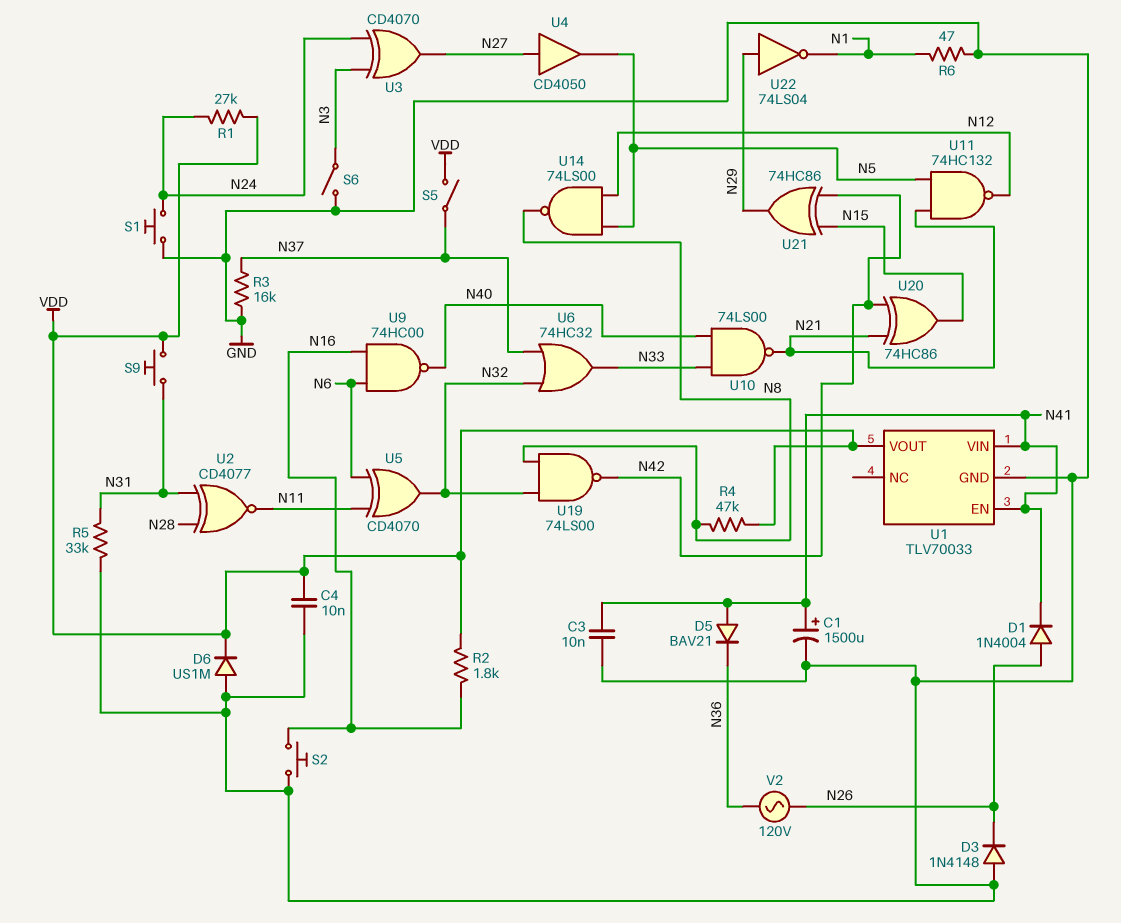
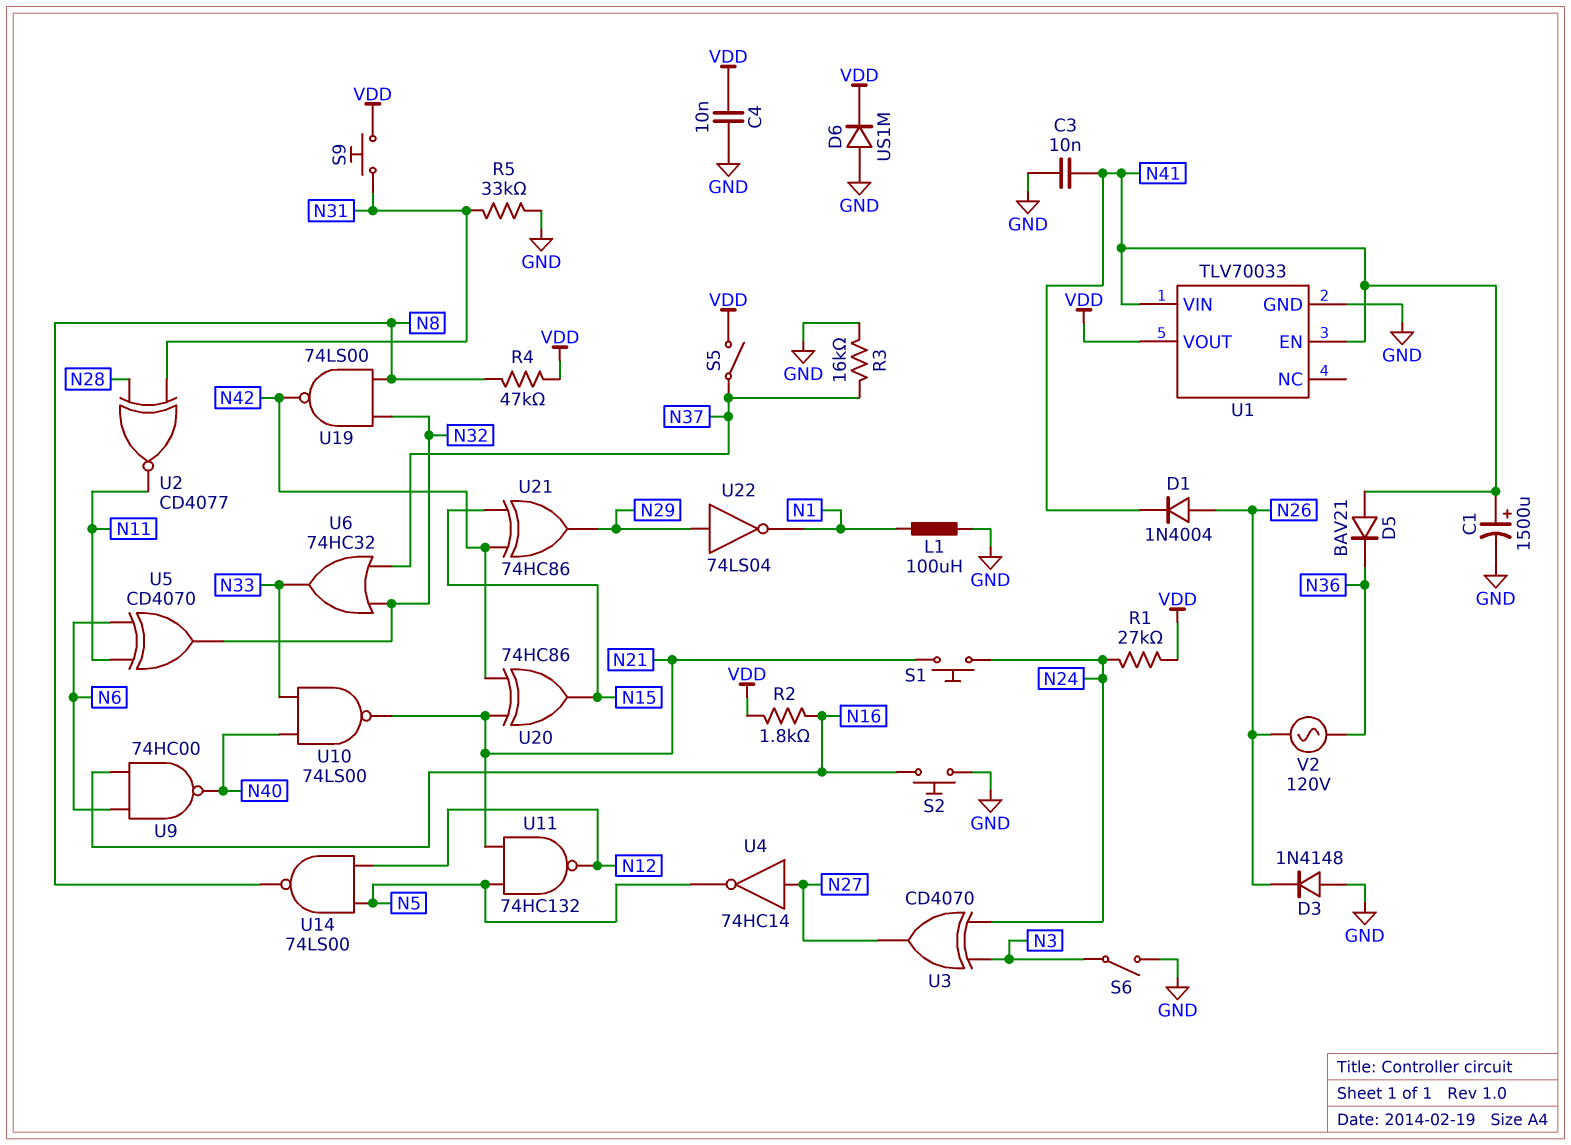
L1: none -> 100uH (GND, N1)
R6: 47 (GND, N1) -> none
S1: button (GND, N24) -> button (N21, N24)
U4: buffer CD4050 (in N27, out N5) -> NOT 74HC14 (in N27, out N5)

